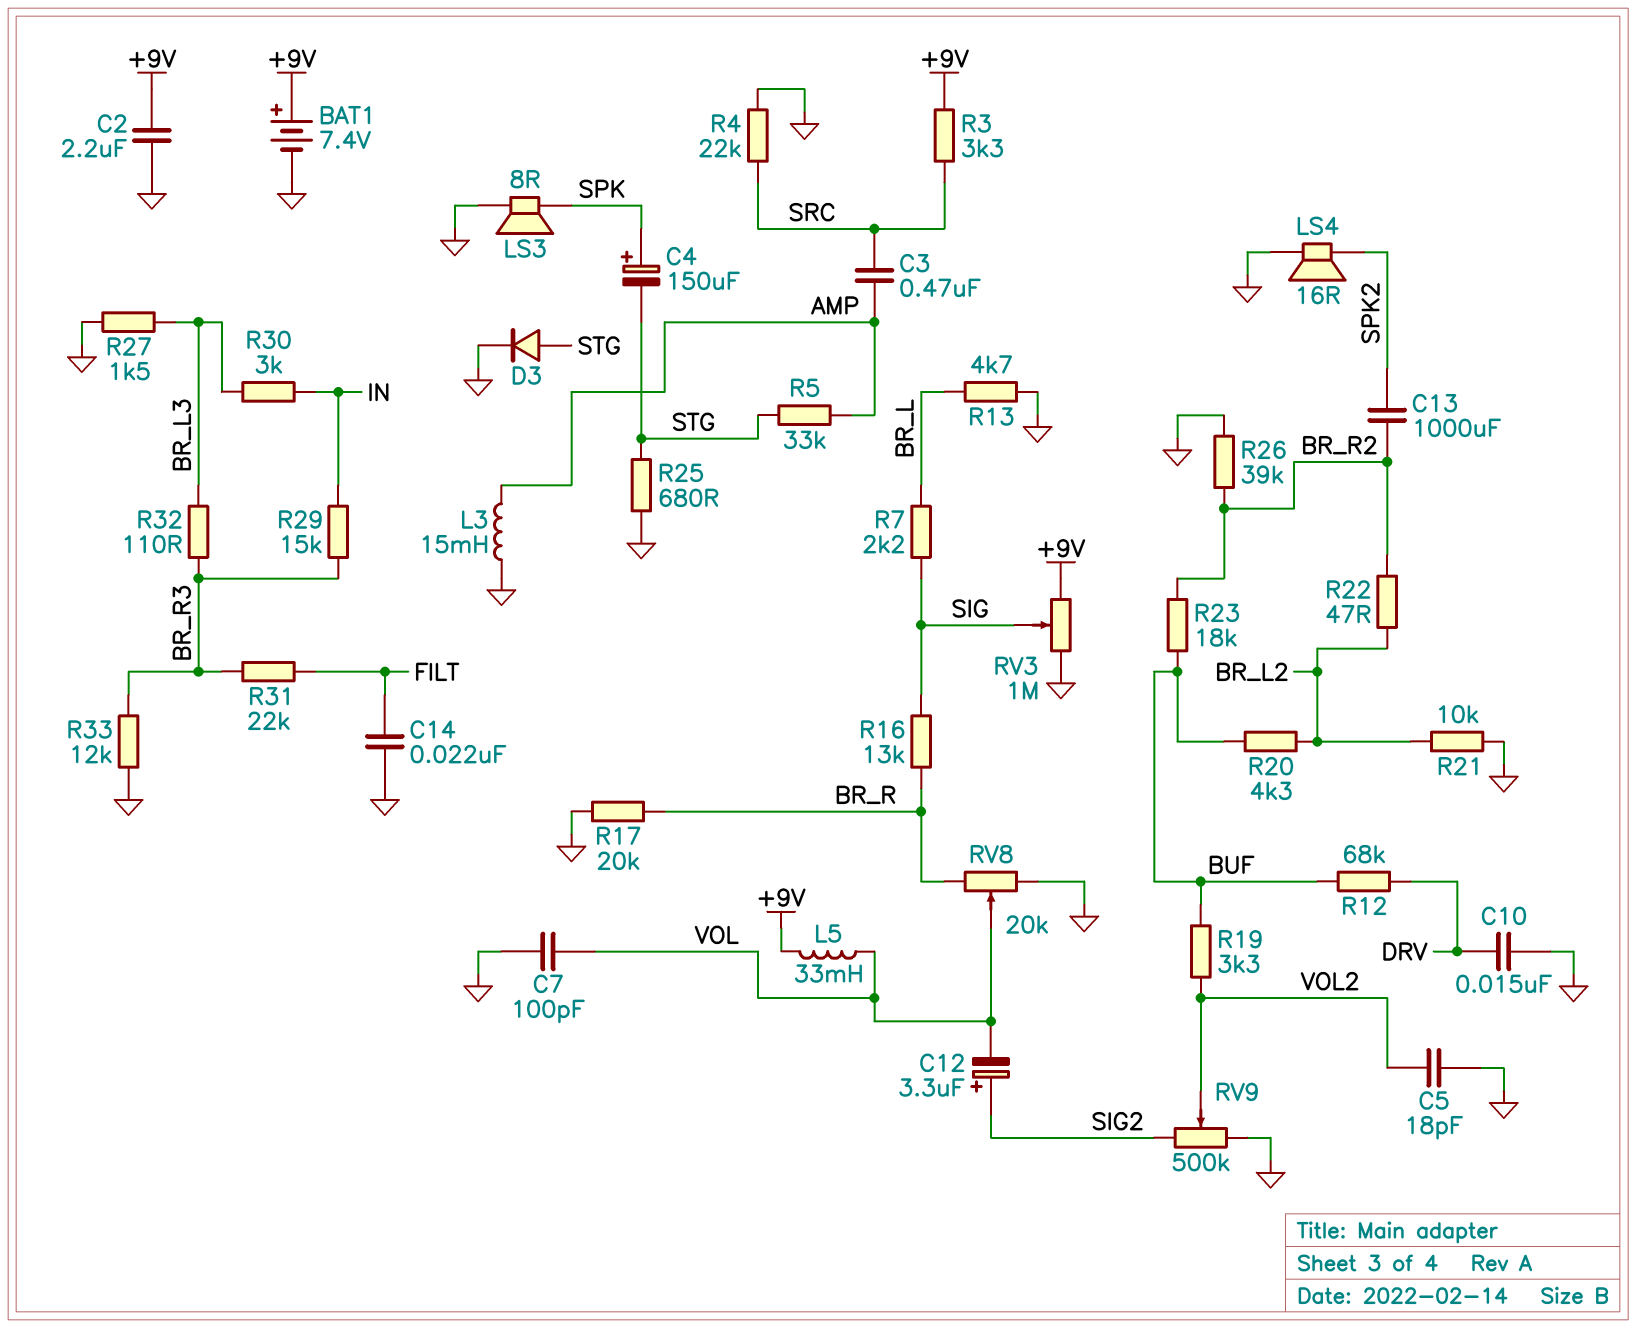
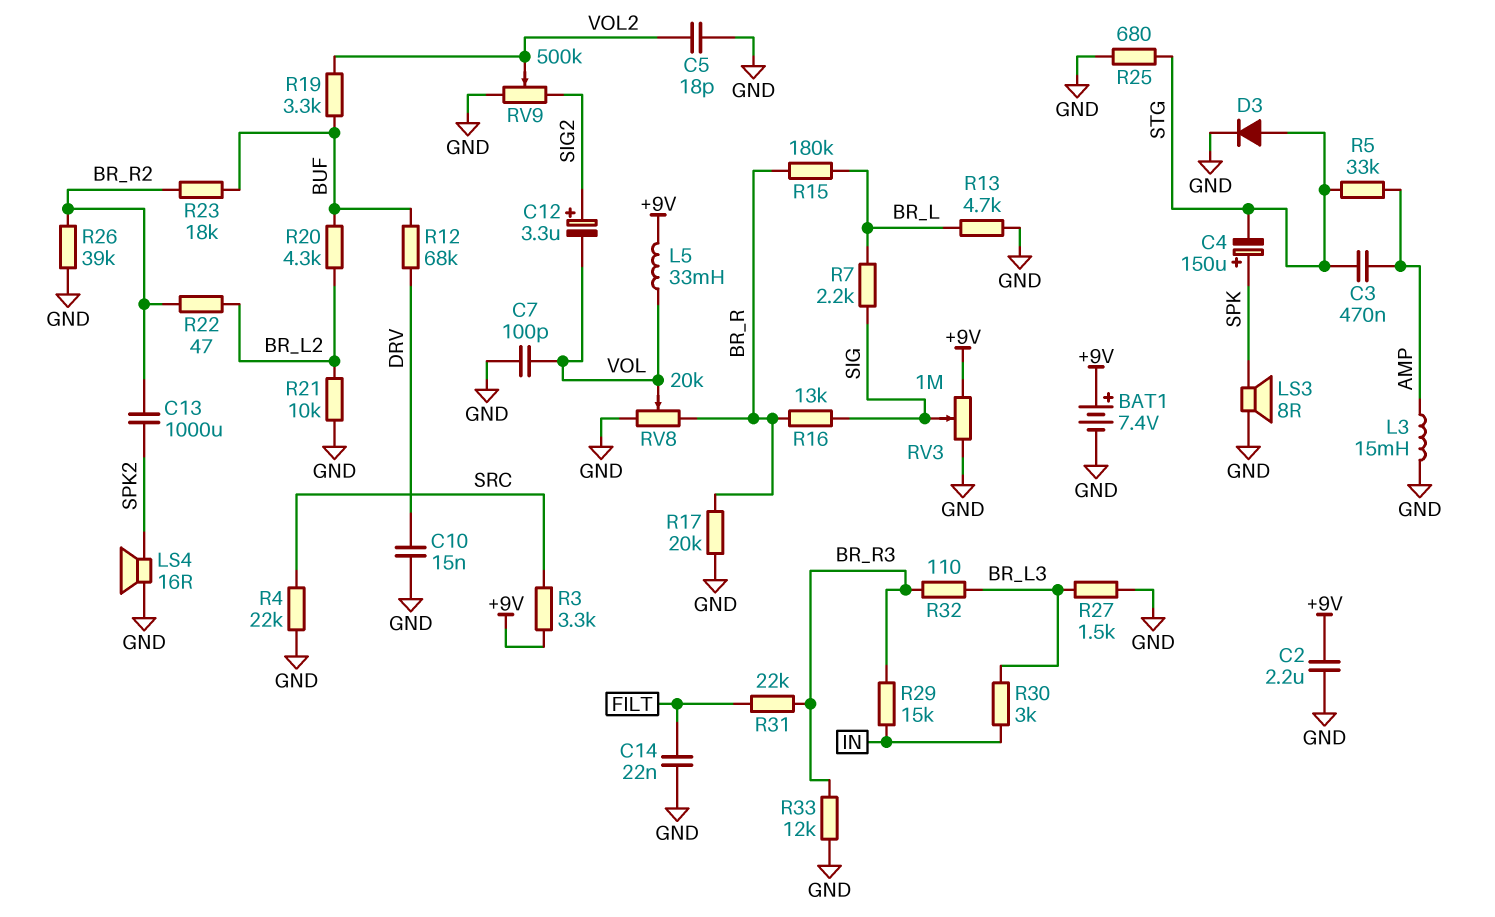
C3: 470nF (AMP, SRC) -> 470nF (AMP, STG)
R15: none -> 180k (BR_L, BR_R)

